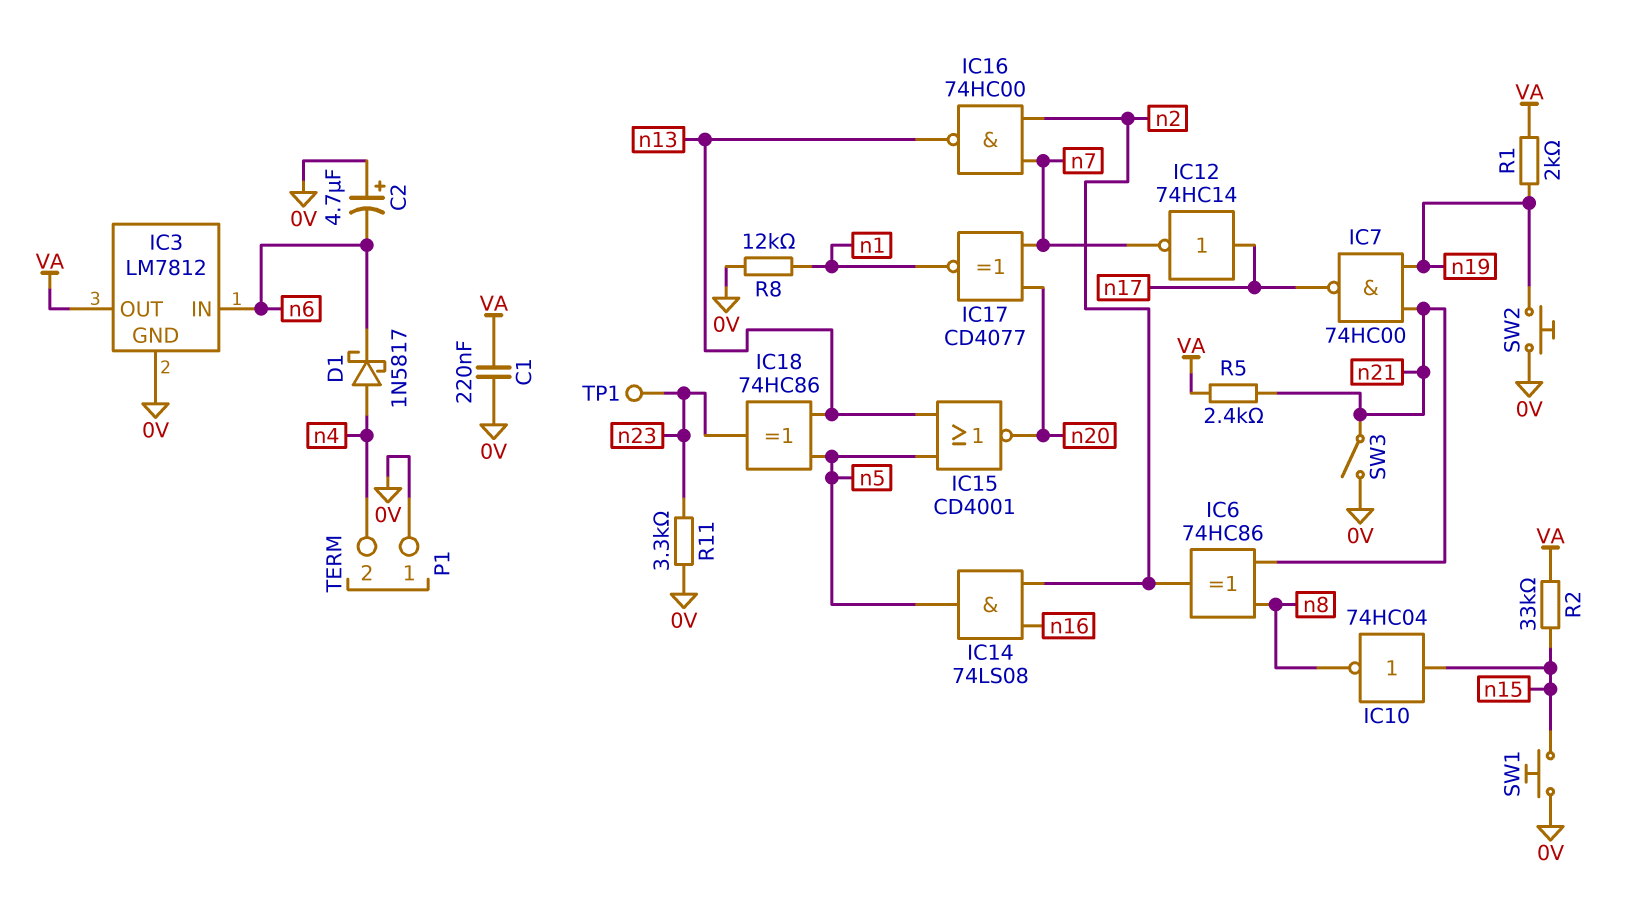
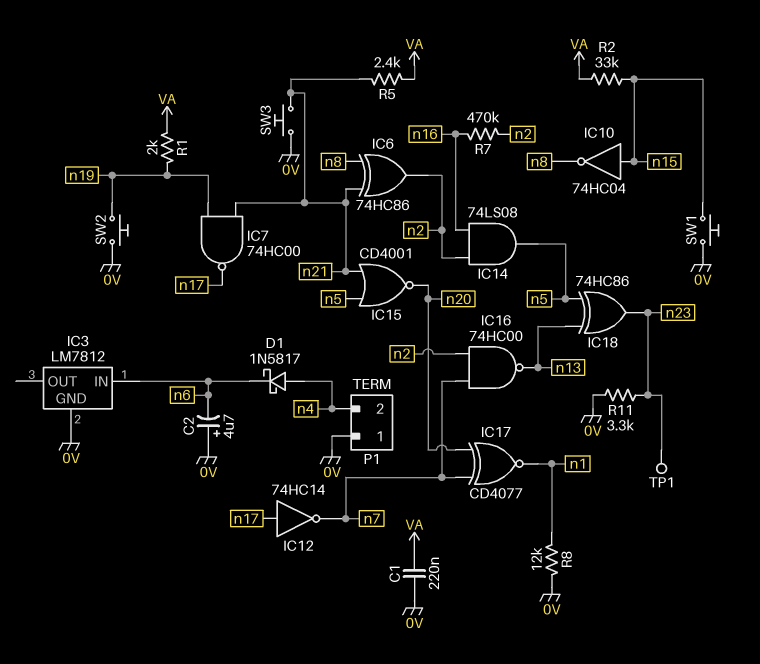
IC3 pin OUT: VA -> none
IC15: NOR CD4001 (in n5, in n13, out n20) -> NOR CD4001 (in n5, in n21, out n20)
R7: none -> 470k (n2, n16)
SW3: switch (0V, n21) -> button (0V, n21)

